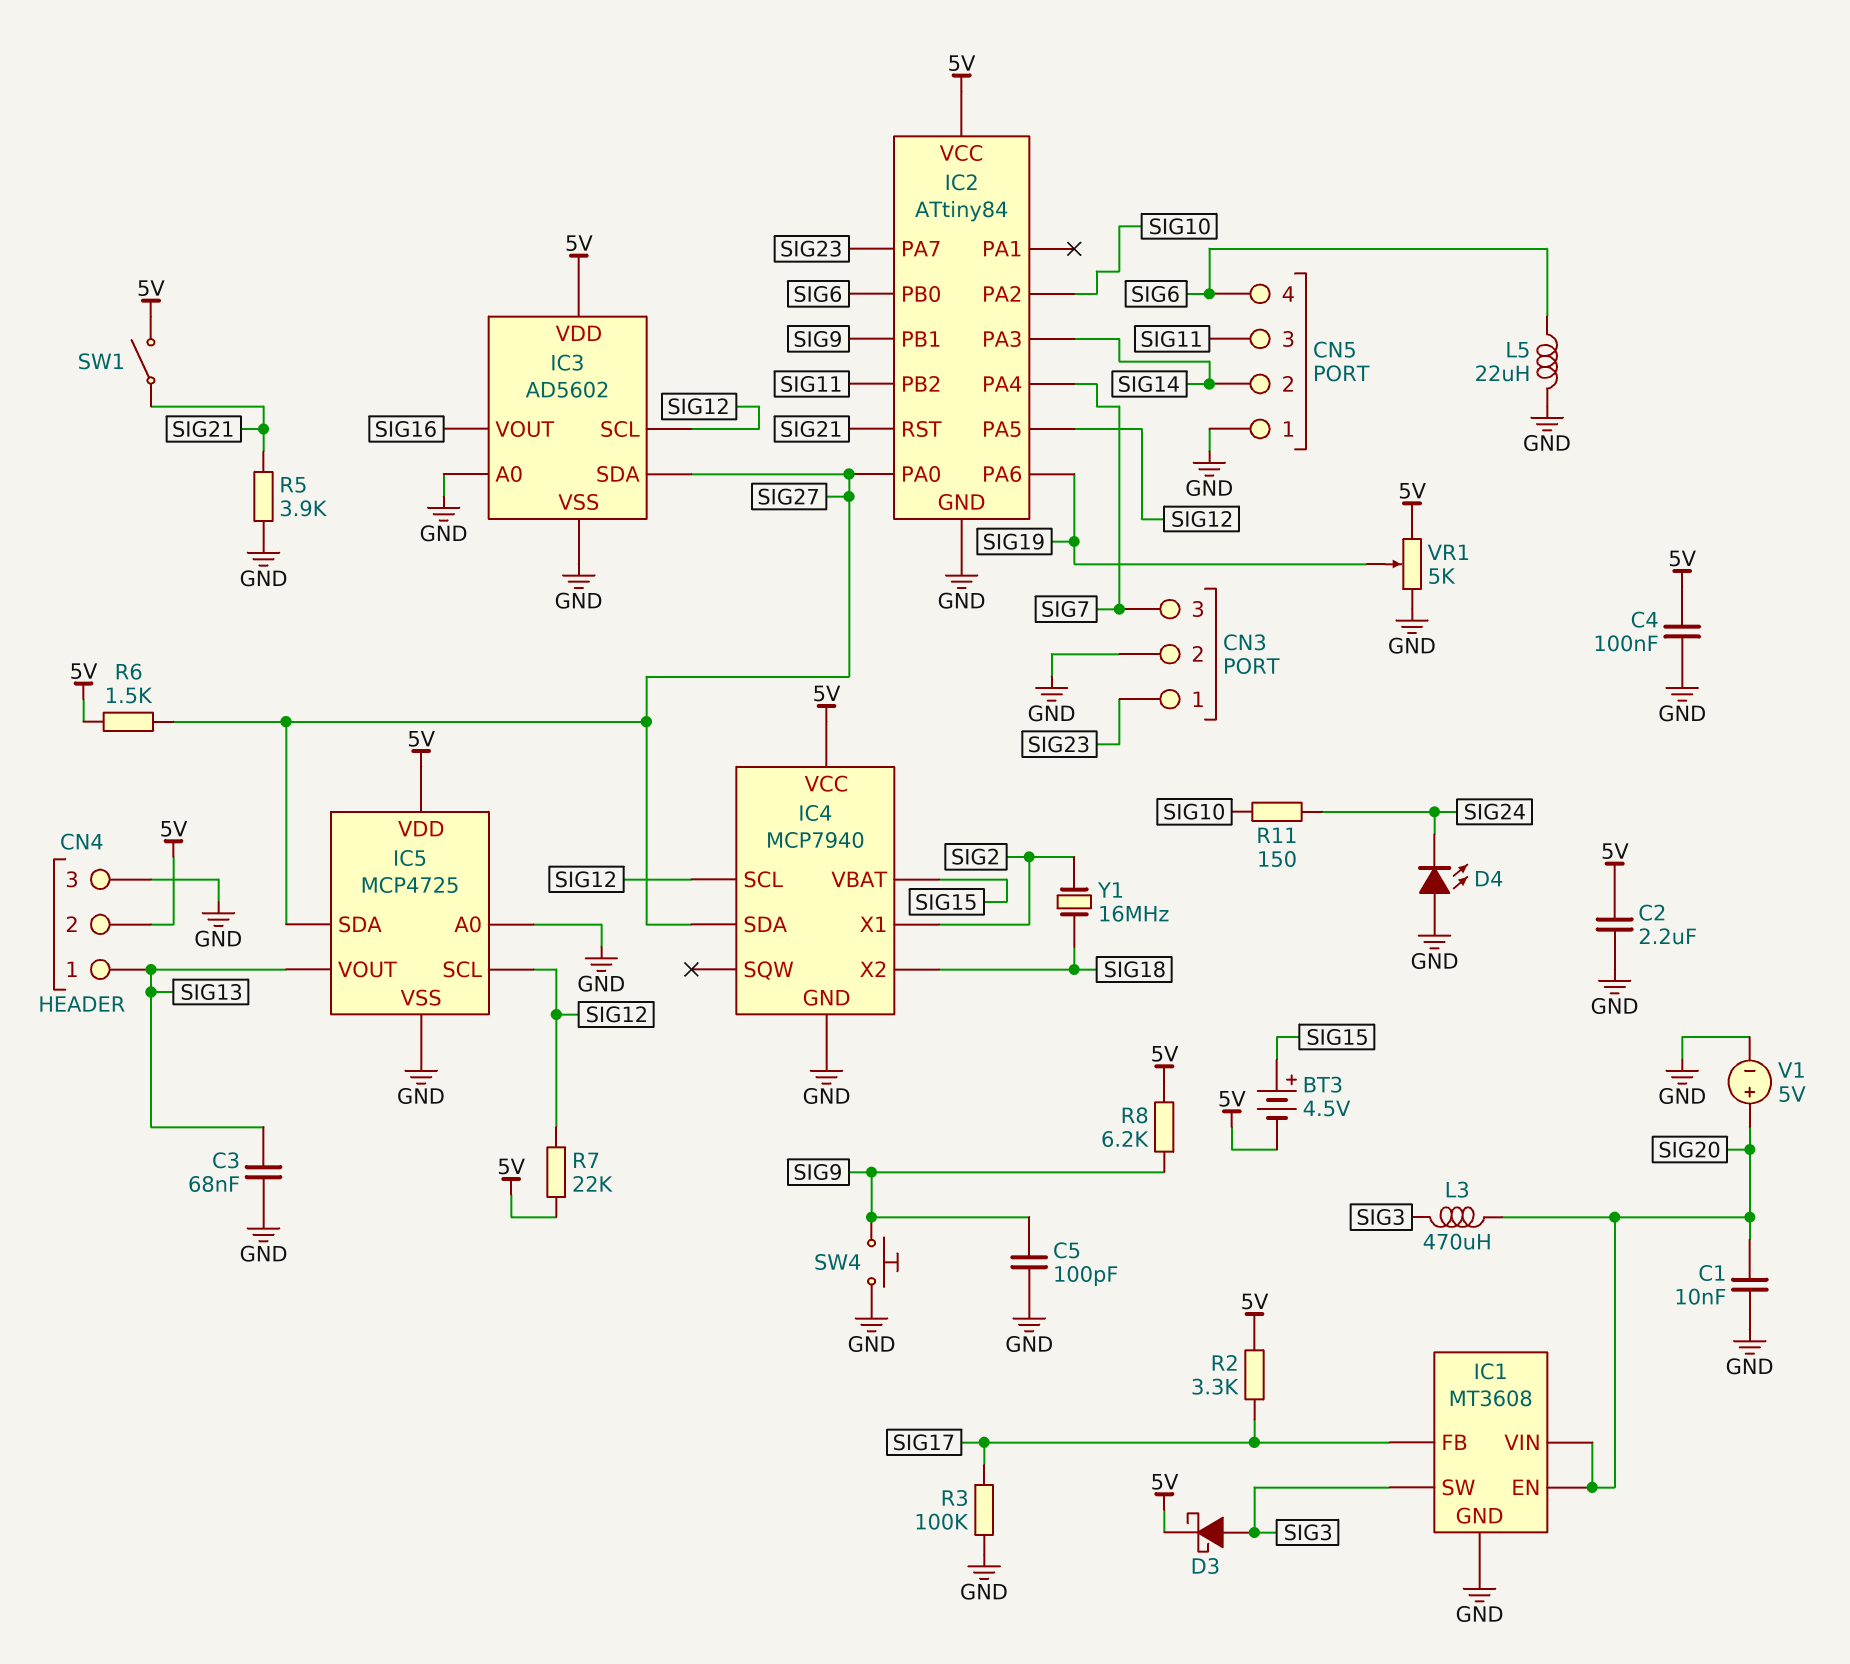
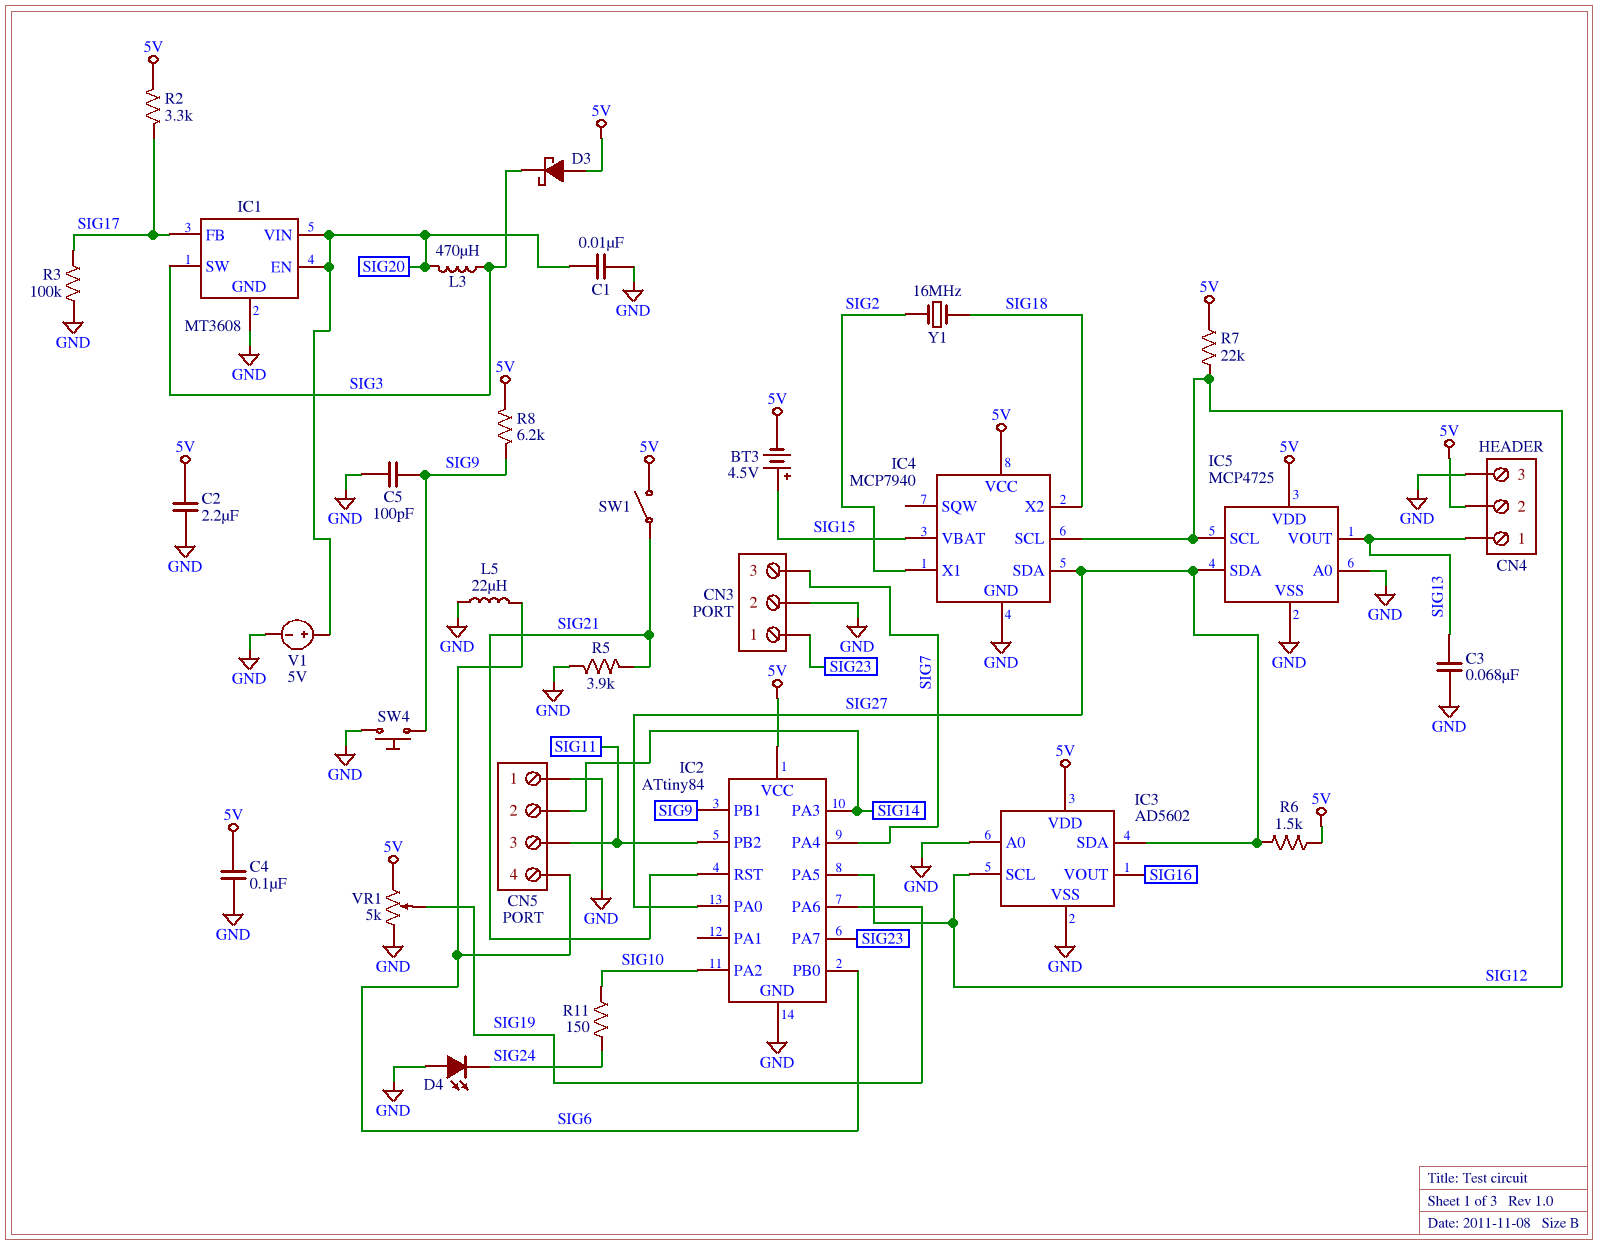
D3: schottky (A SIG3, K 5V) -> schottky (A 5V, K SIG3)

